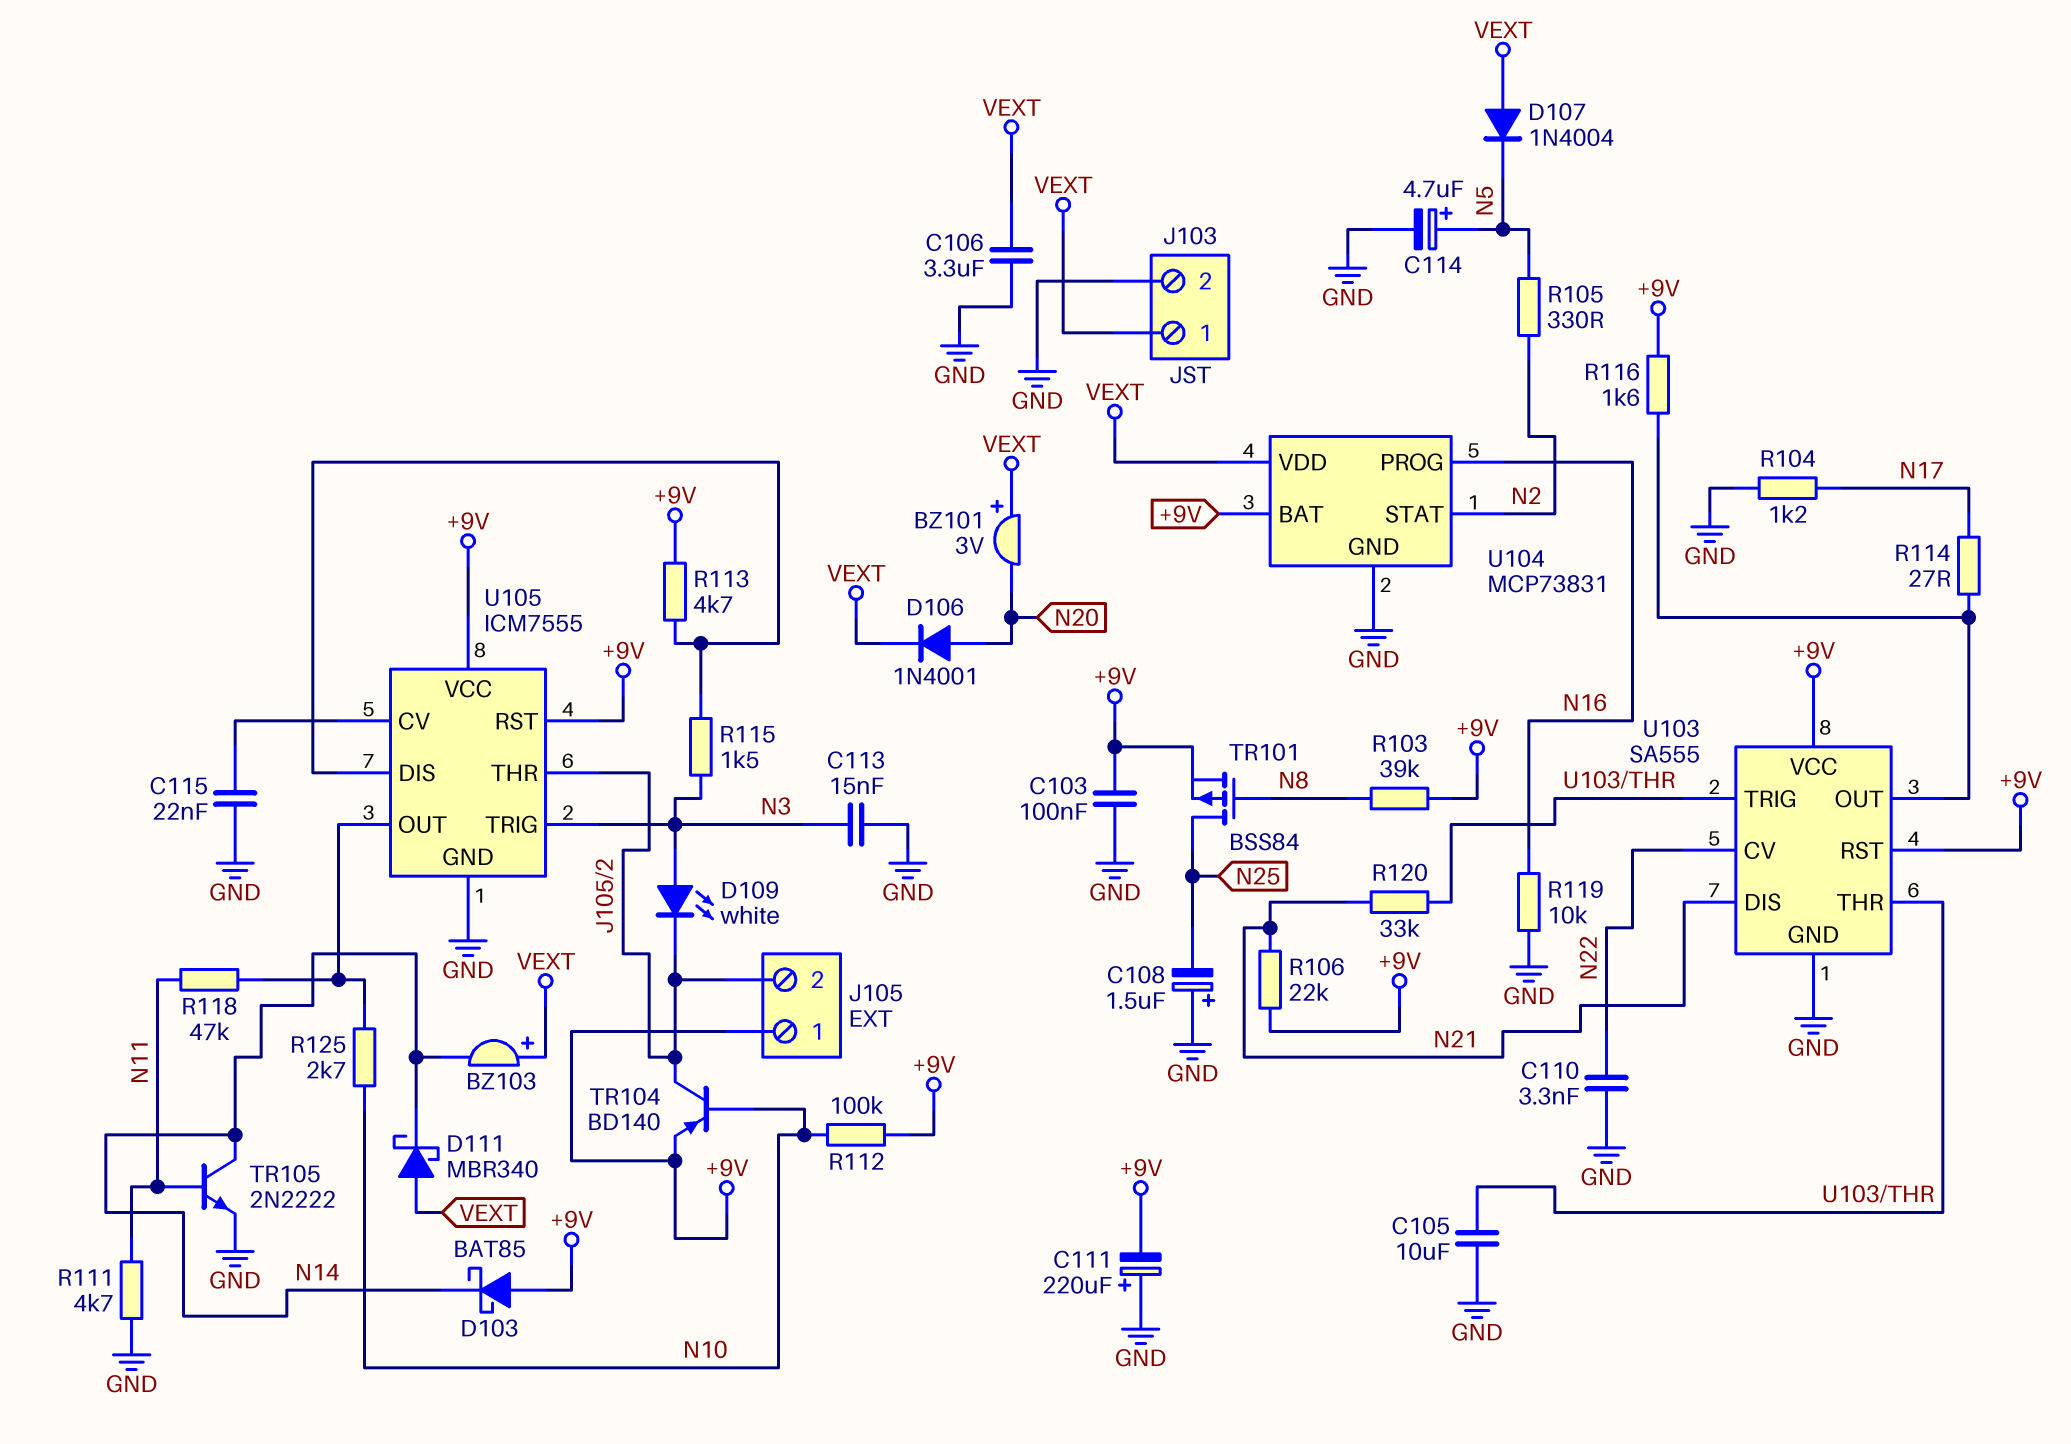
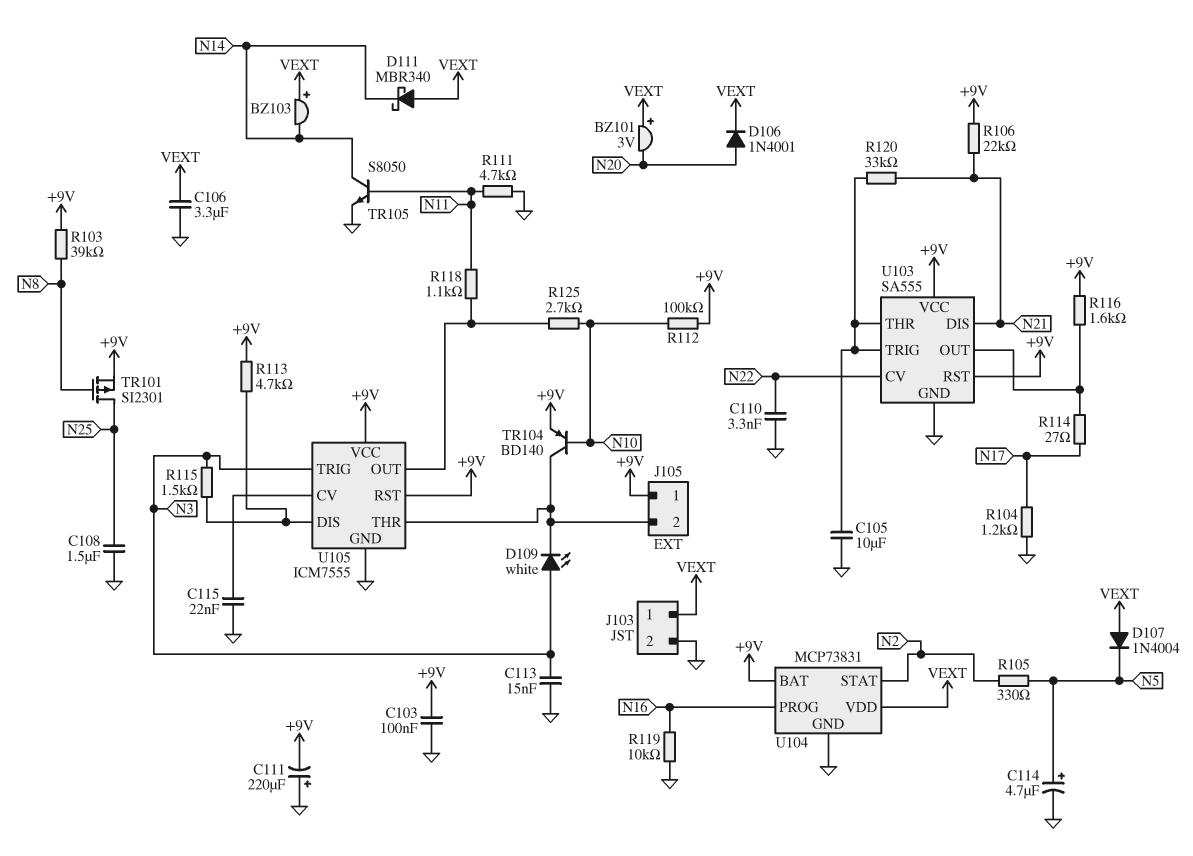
C108: 1.5uF (plus GND, minus N25) -> 1.5uF (GND, N25)
D103: schottky BAT85 (A +9V, K N14) -> none
R118: 47k (N11, U105/OUT) -> 1.1k (N11, U105/OUT)
TR101: PMOS BSS84 (G N8, D N25, S +9V) -> PMOS SI2301 (G N8, D N25, S +9V)
TR105: NPN 2N2222 (B N11, C N14, E GND) -> NPN S8050 (B N11, C N14, E GND)

